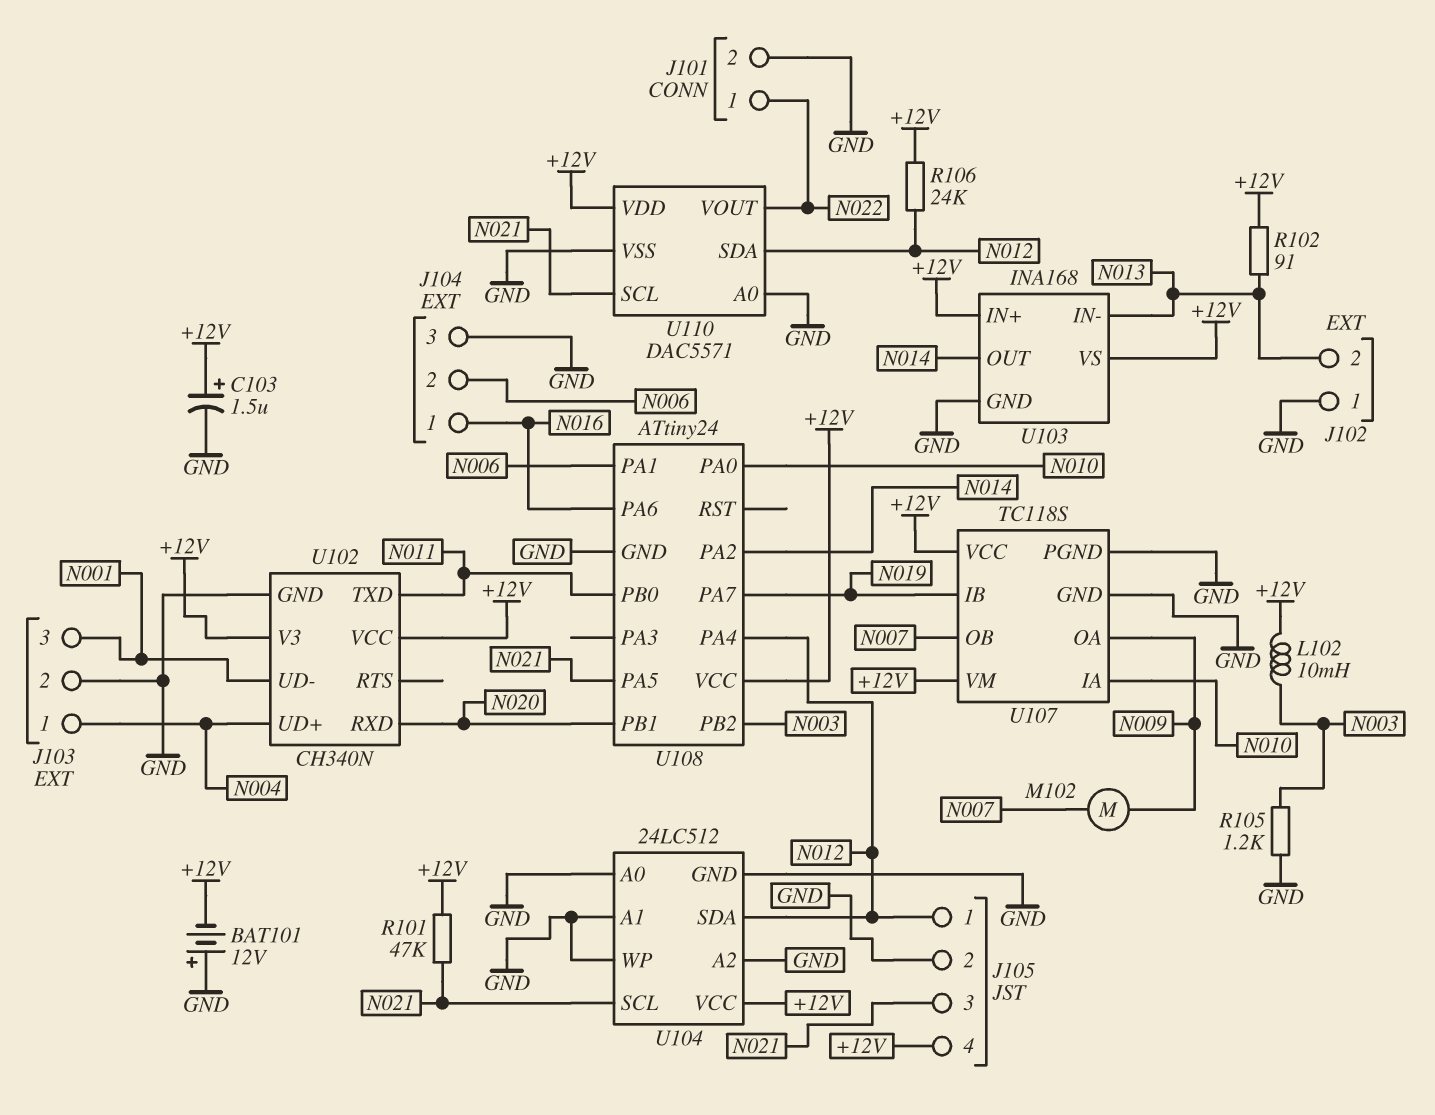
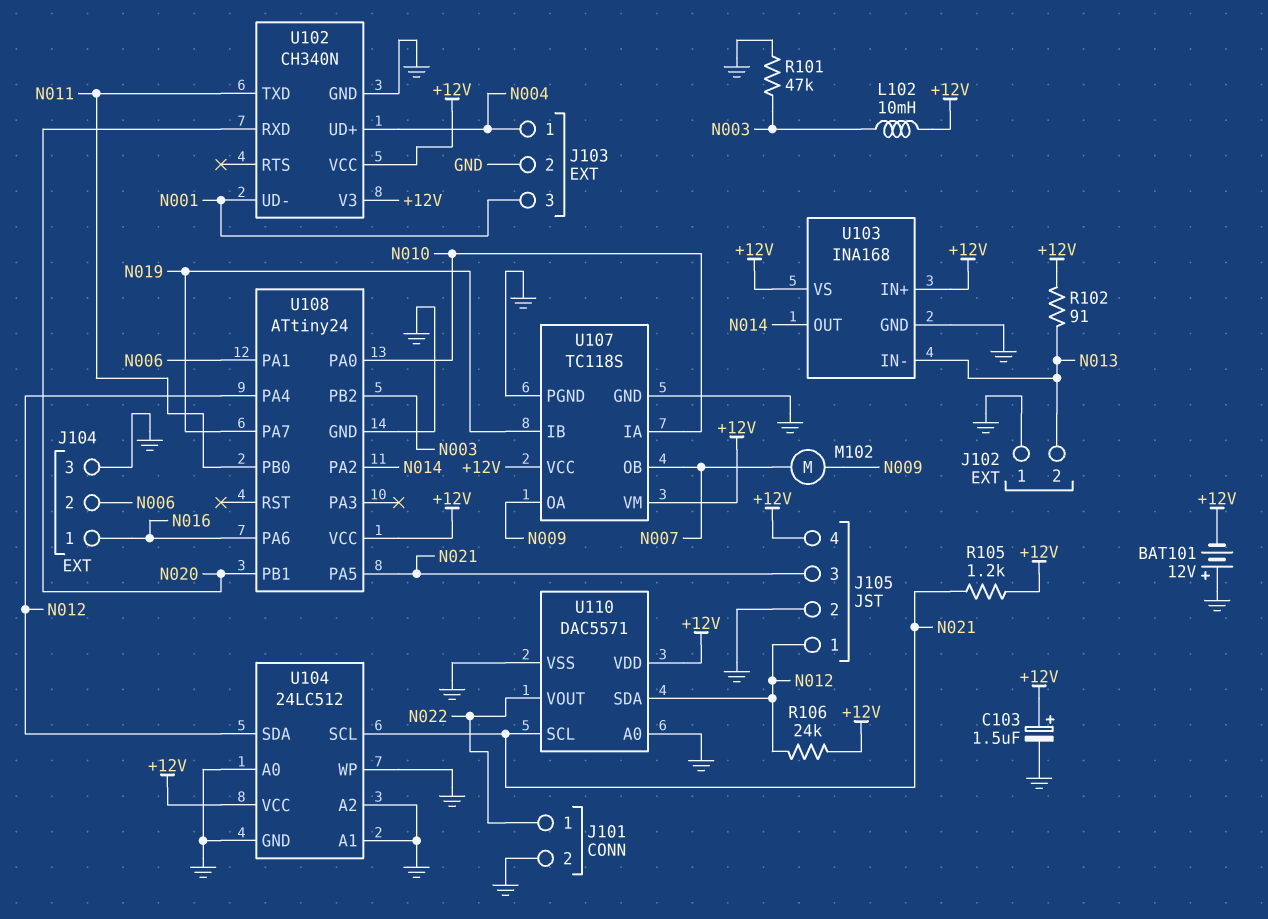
R101: 47k (+12V, N021) -> 47k (GND, N003)
R105: 1.2k (GND, N003) -> 1.2k (+12V, N021)

